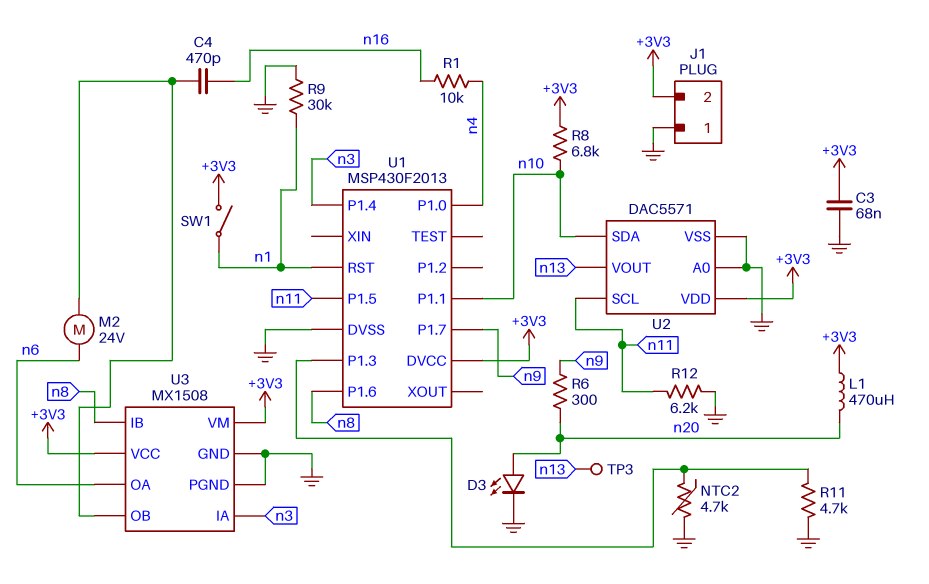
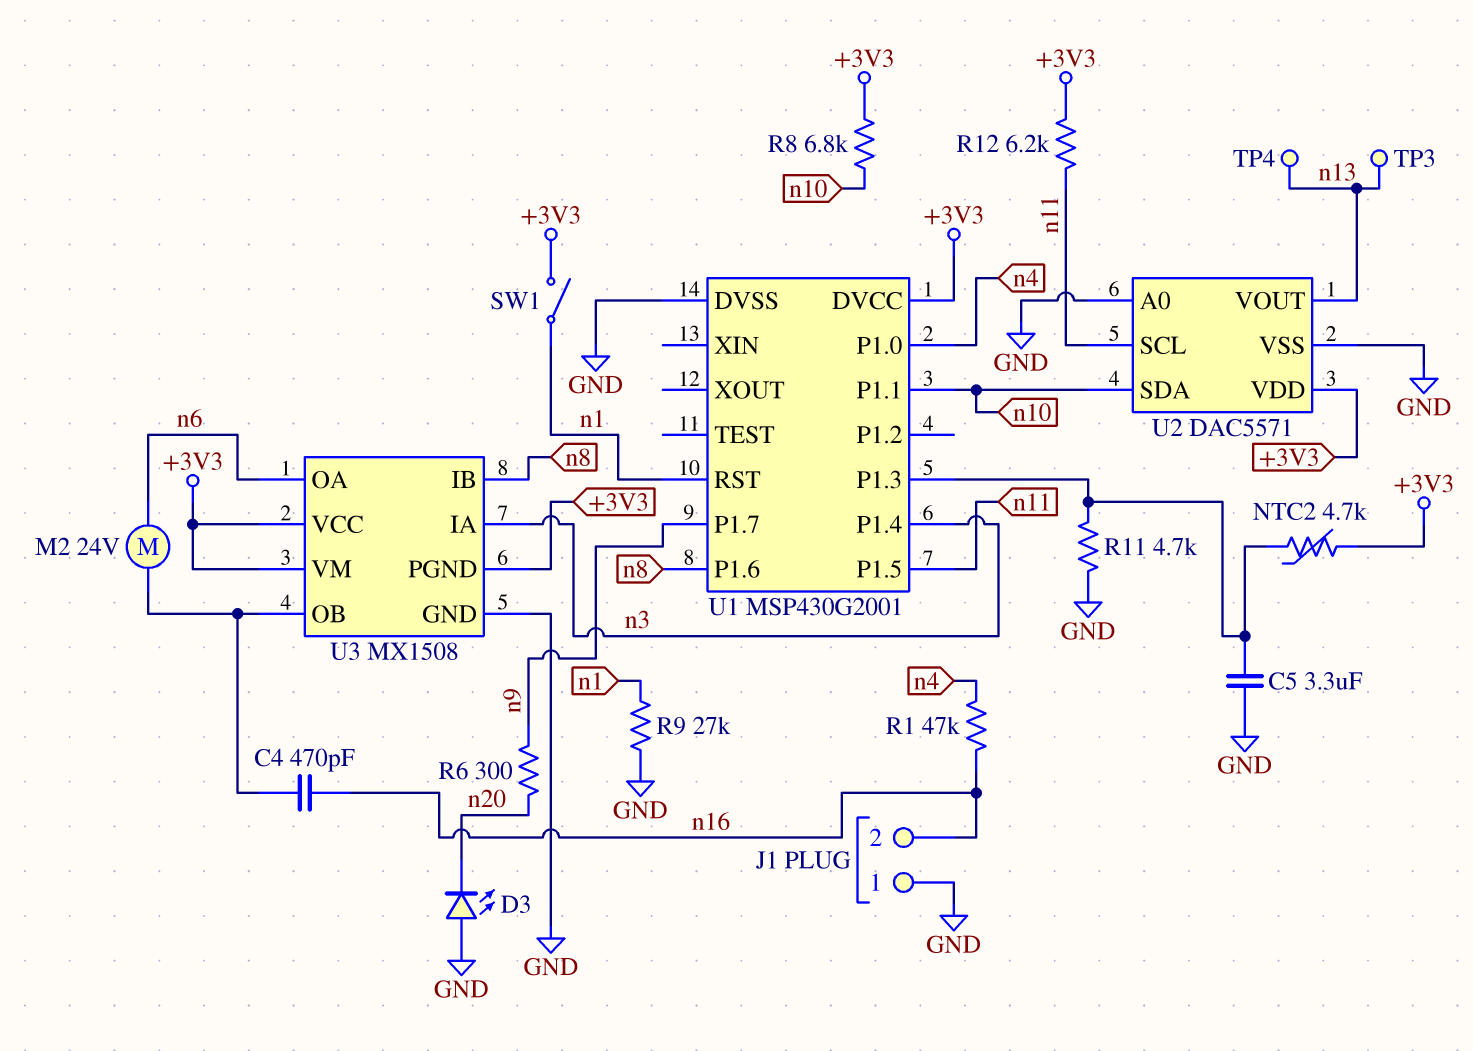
C3: 68nF (+3V3, GND) -> none
C5: none -> 3.3uF (GND, U1/P1.3)
D3: LED (A n20, K GND) -> LED (A GND, K n20)
J1 pin 2: +3V3 -> n16
L1: 470uH (+3V3, n20) -> none
NTC2: 4.7k (GND, U1/P1.3) -> 4.7k (+3V3, U1/P1.3)
R1: 10k (n4, n16) -> 47k (n4, n16)
R9: 30k (GND, n1) -> 27k (GND, n1)
R12: 6.2k (GND, n11) -> 6.2k (+3V3, n11)
TP4: none -> test point (n13)
U1: MSP430F2013 -> MSP430G2001
U3 pin PGND: GND -> +3V3

